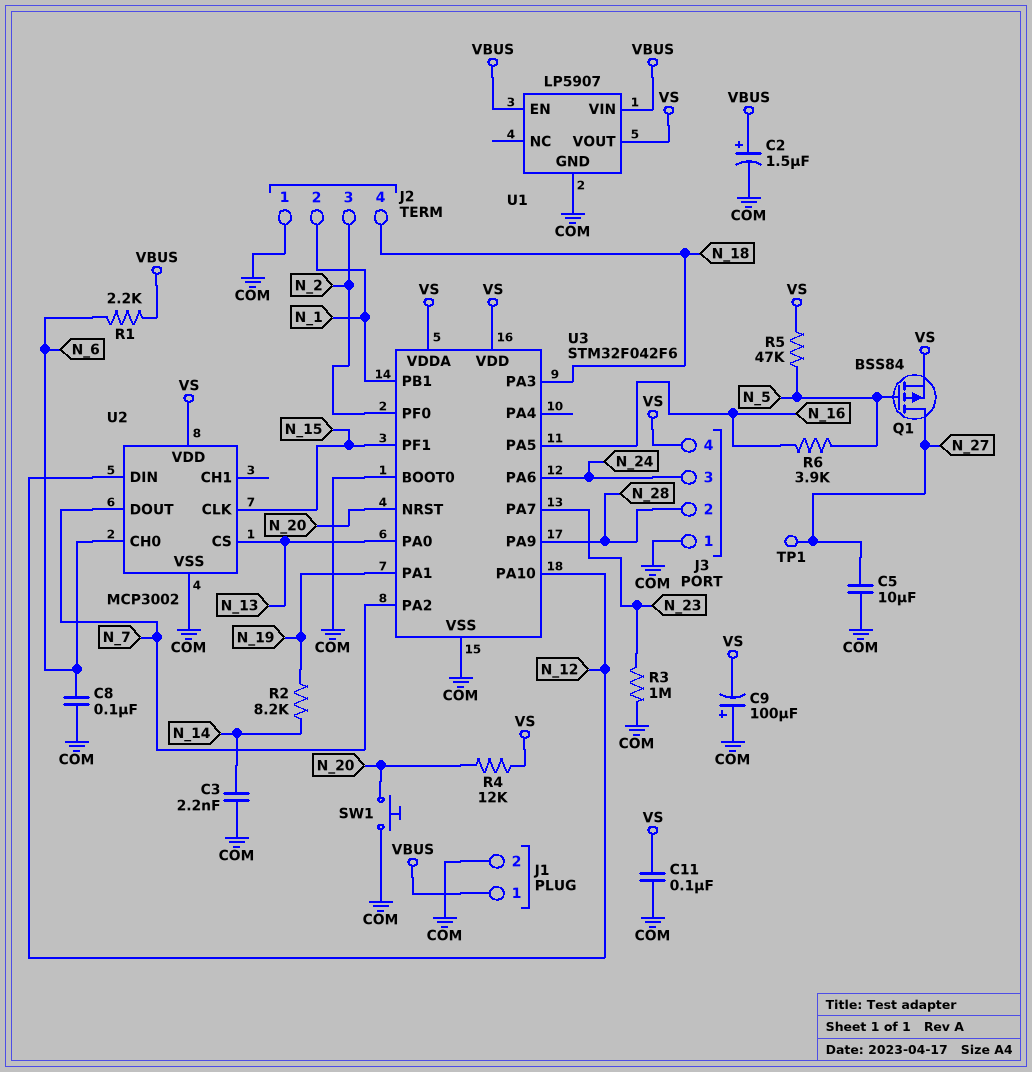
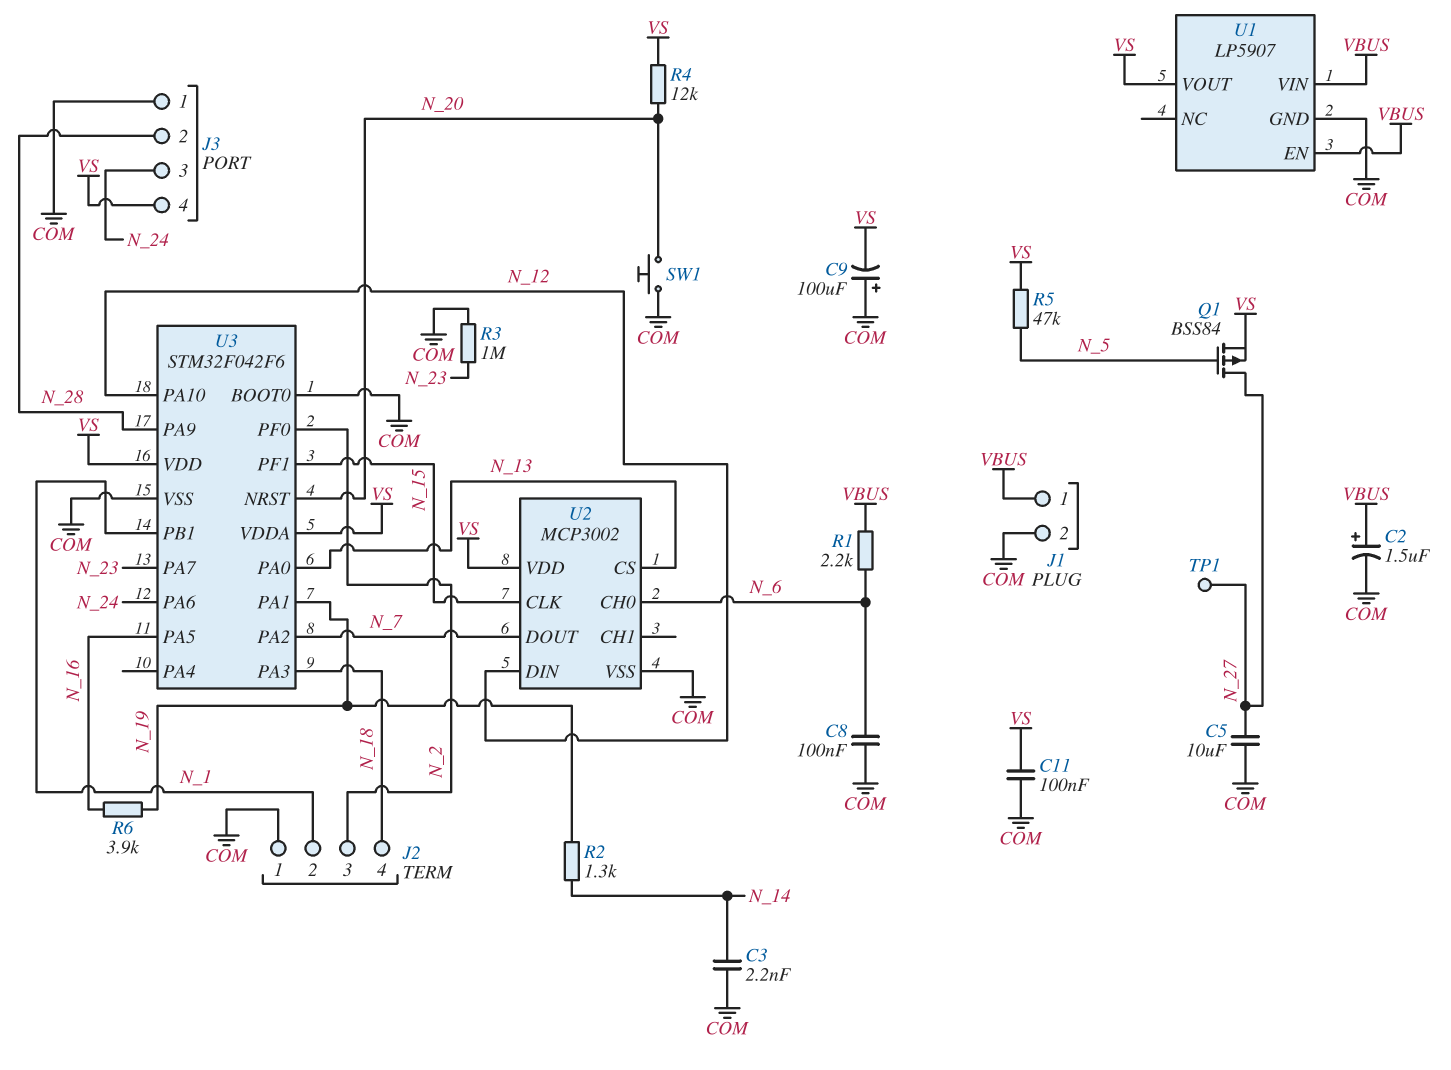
R2: 8.2k (N_14, N_19) -> 1.3k (N_14, N_19)
R6: 3.9k (N_5, N_16) -> 3.9k (N_16, N_19)

